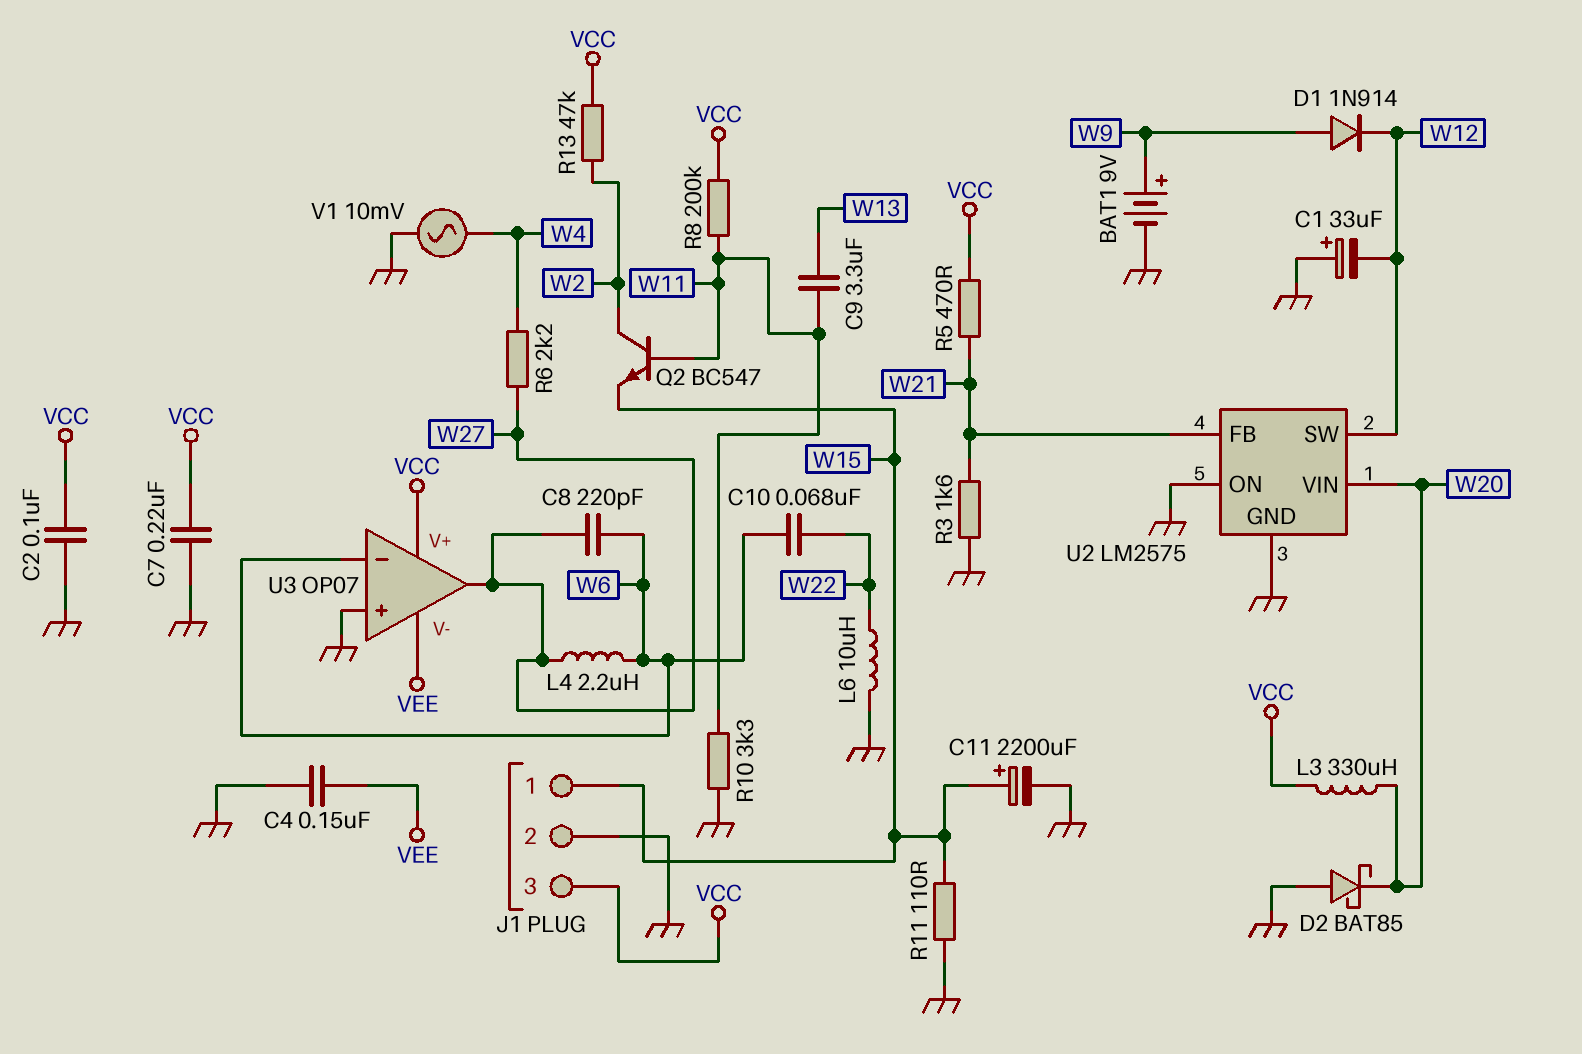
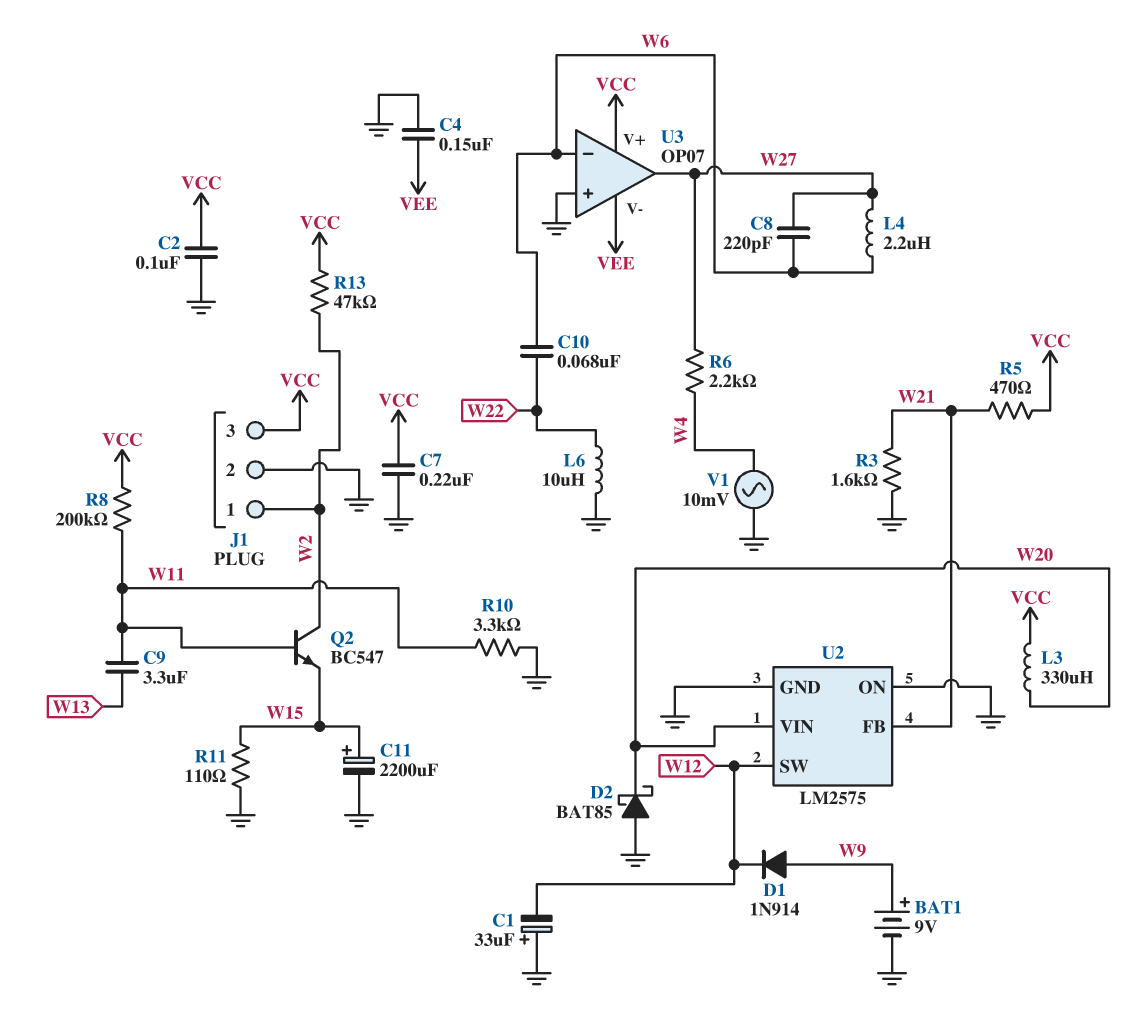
J1 pin 1: W15 -> W2

